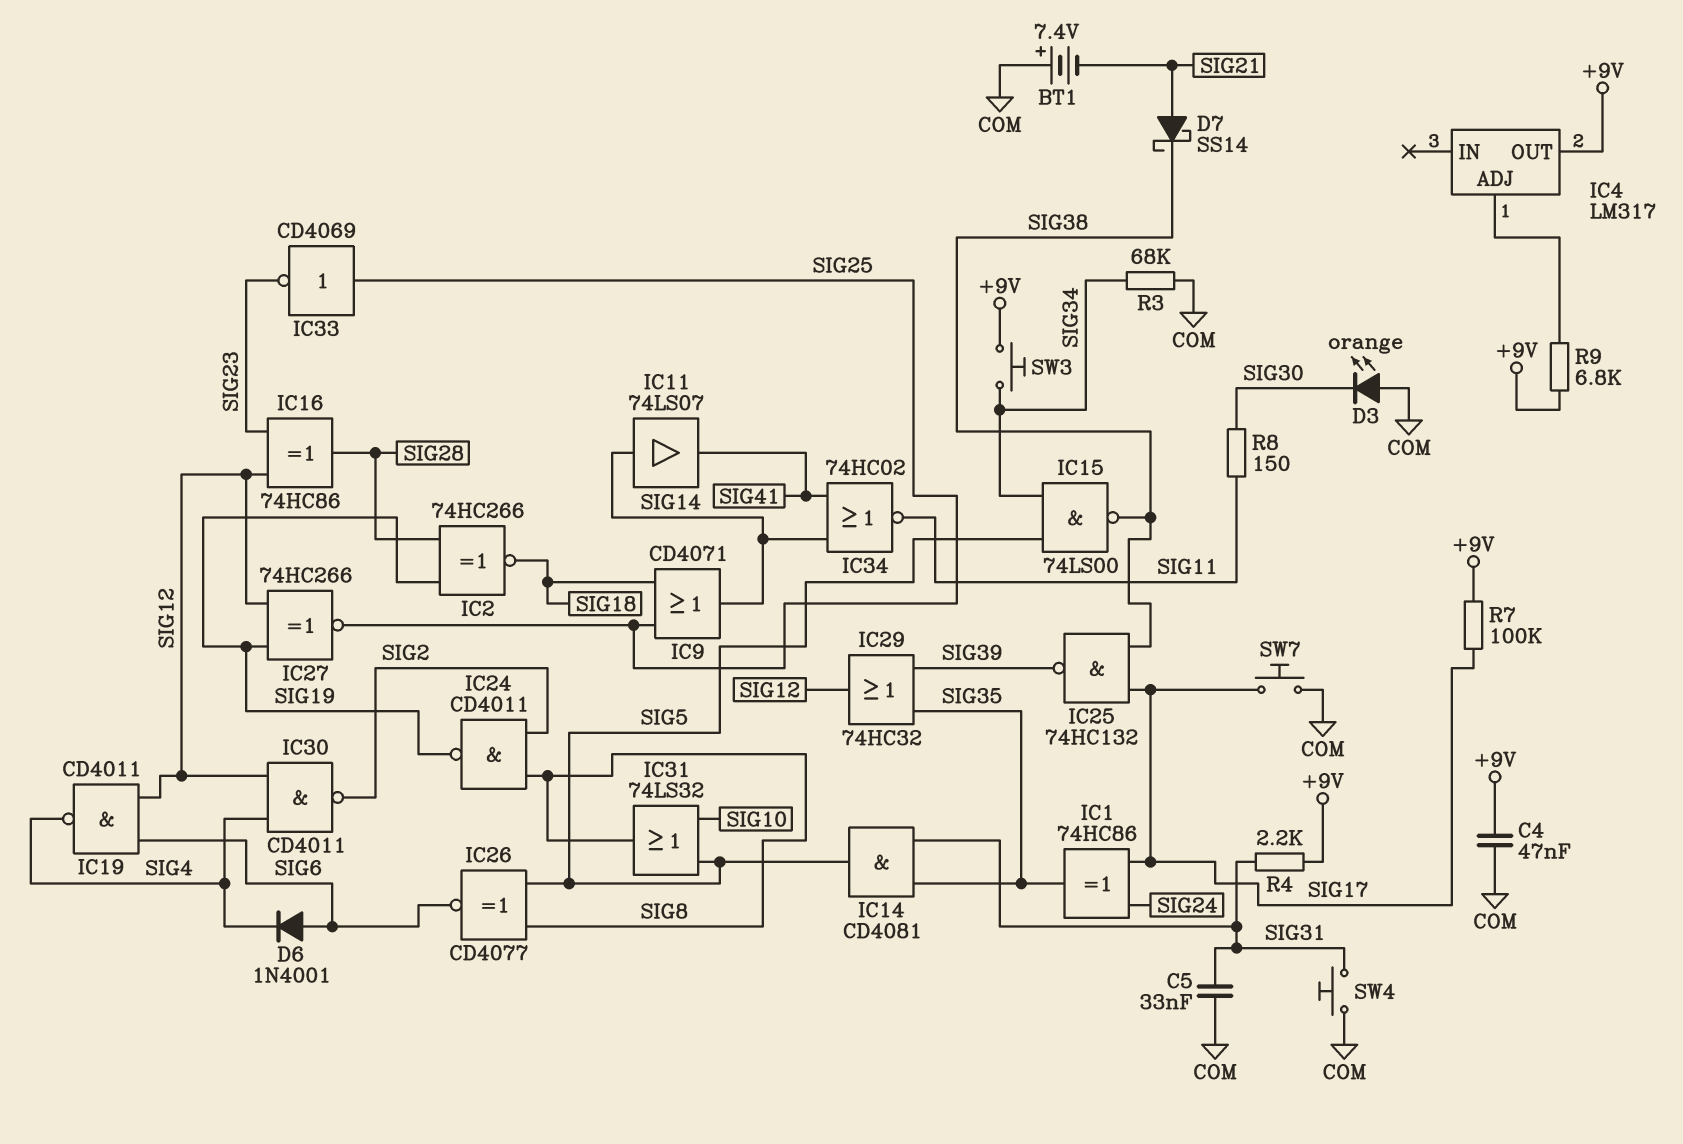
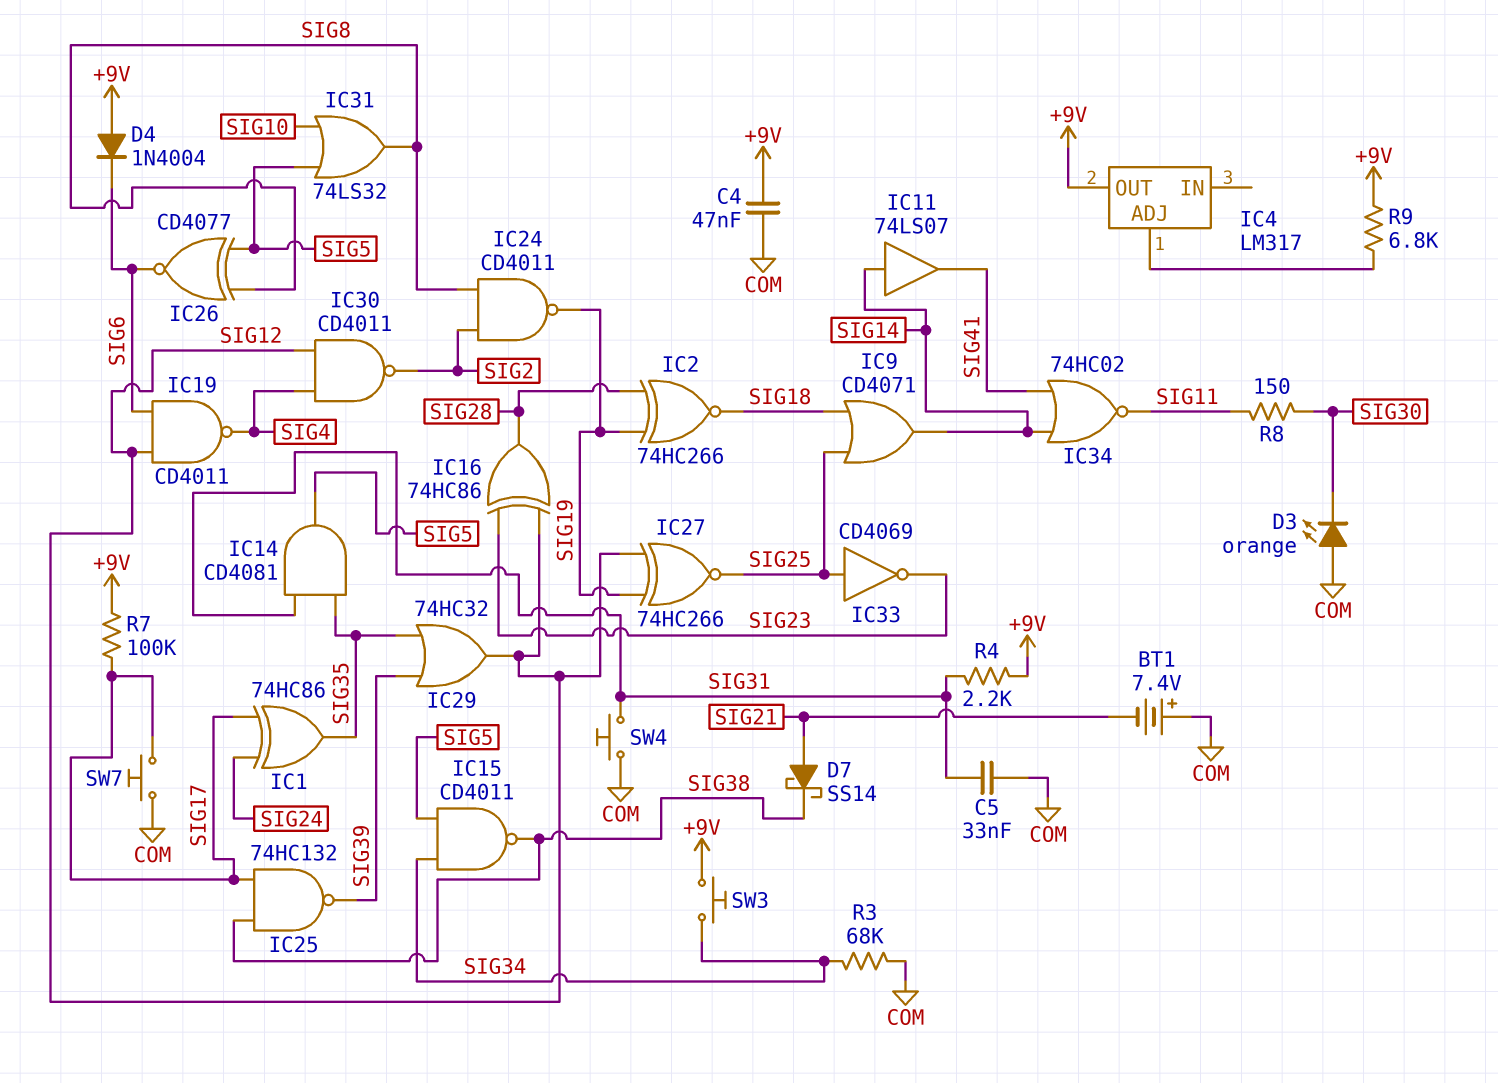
D4: none -> diode 1N4004 (A +9V, K SIG6)
D6: diode 1N4001 (A SIG6, K SIG4) -> none
IC15: NAND 74LS00 (in SIG5, in SIG34, out SIG38) -> NAND CD4011 (in SIG5, in SIG34, out SIG38)

